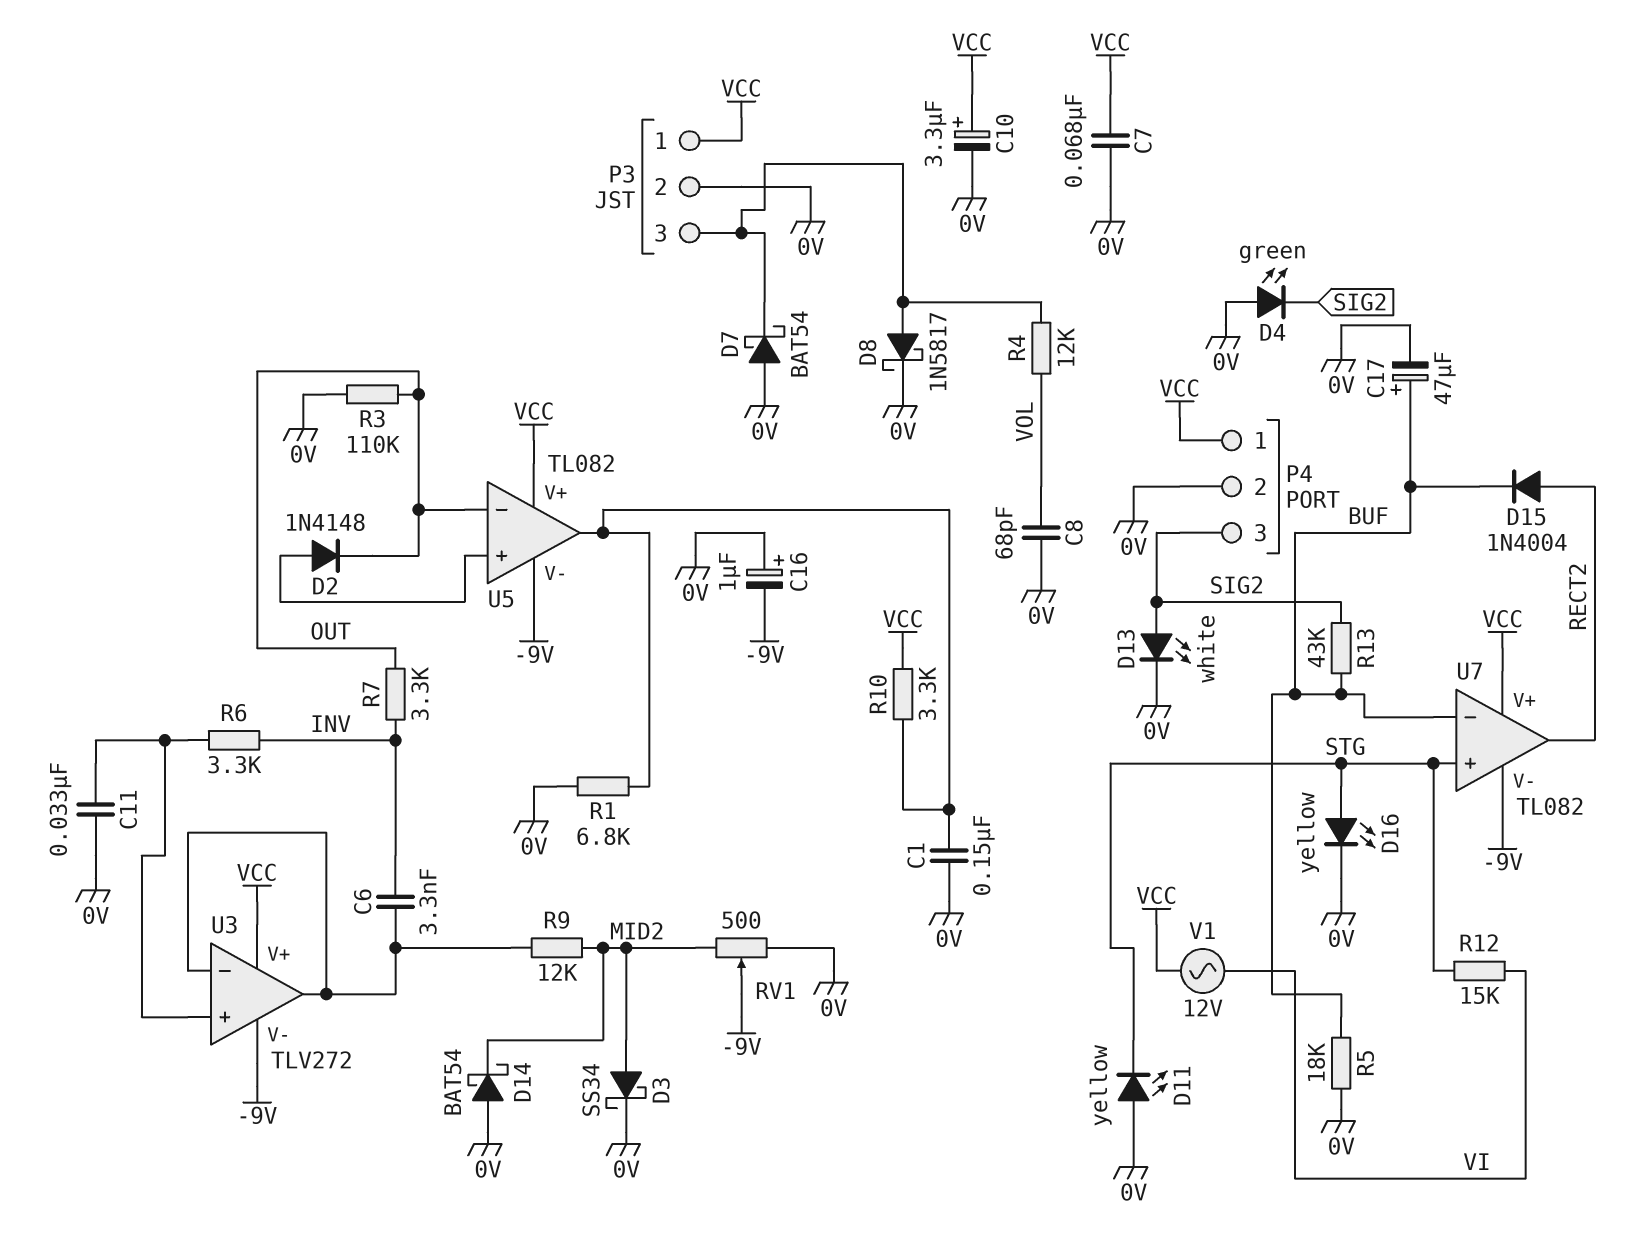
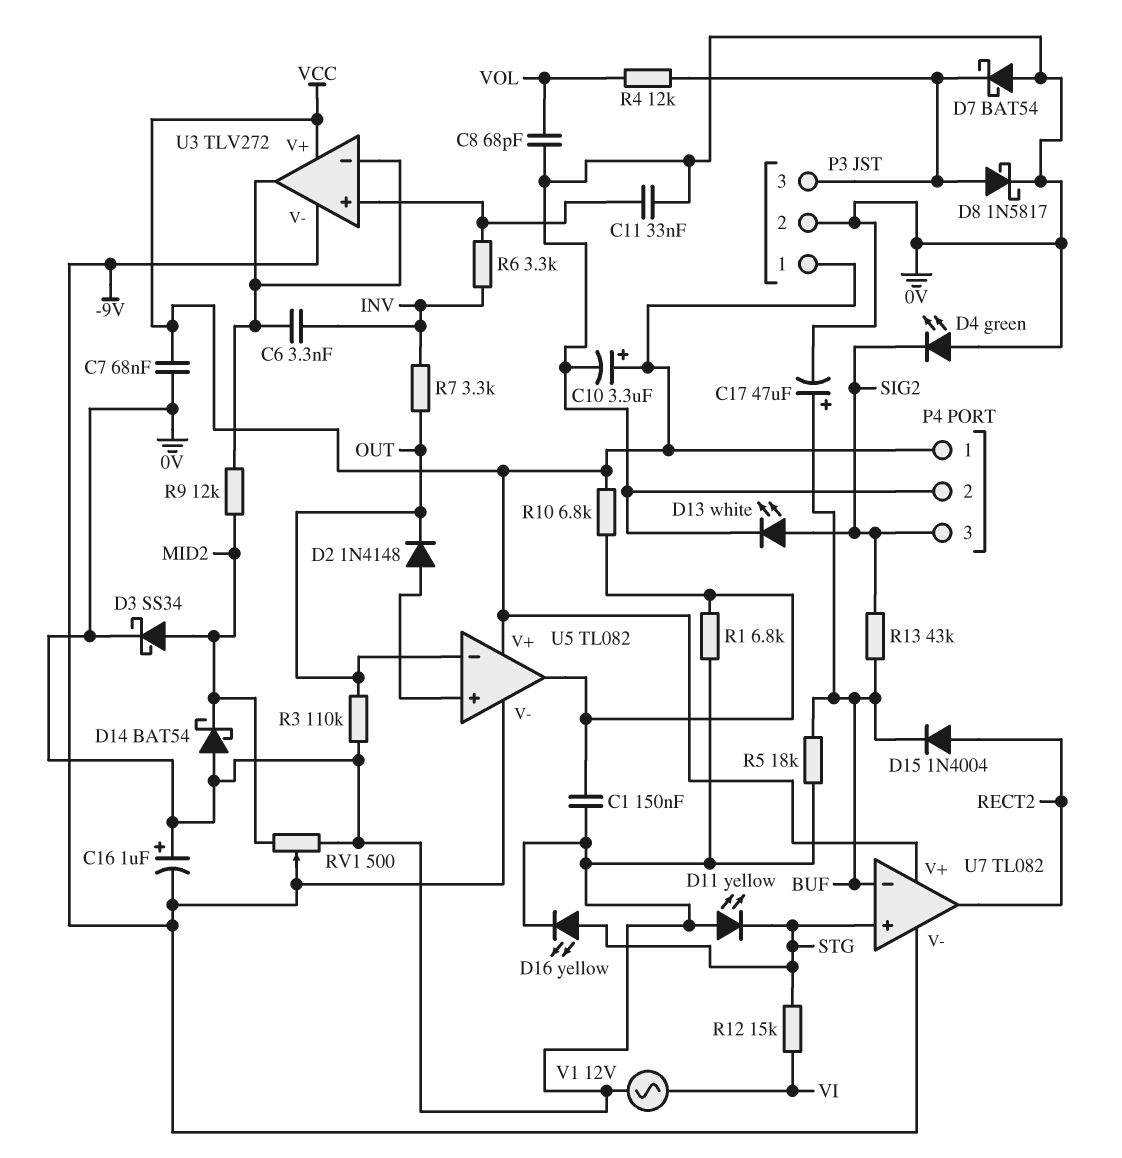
R10: 3.3k (U5/out, VCC) -> 6.8k (U5/out, VCC)
V1: AC 12V (VCC, VI) -> AC 12V (0V, VI)

